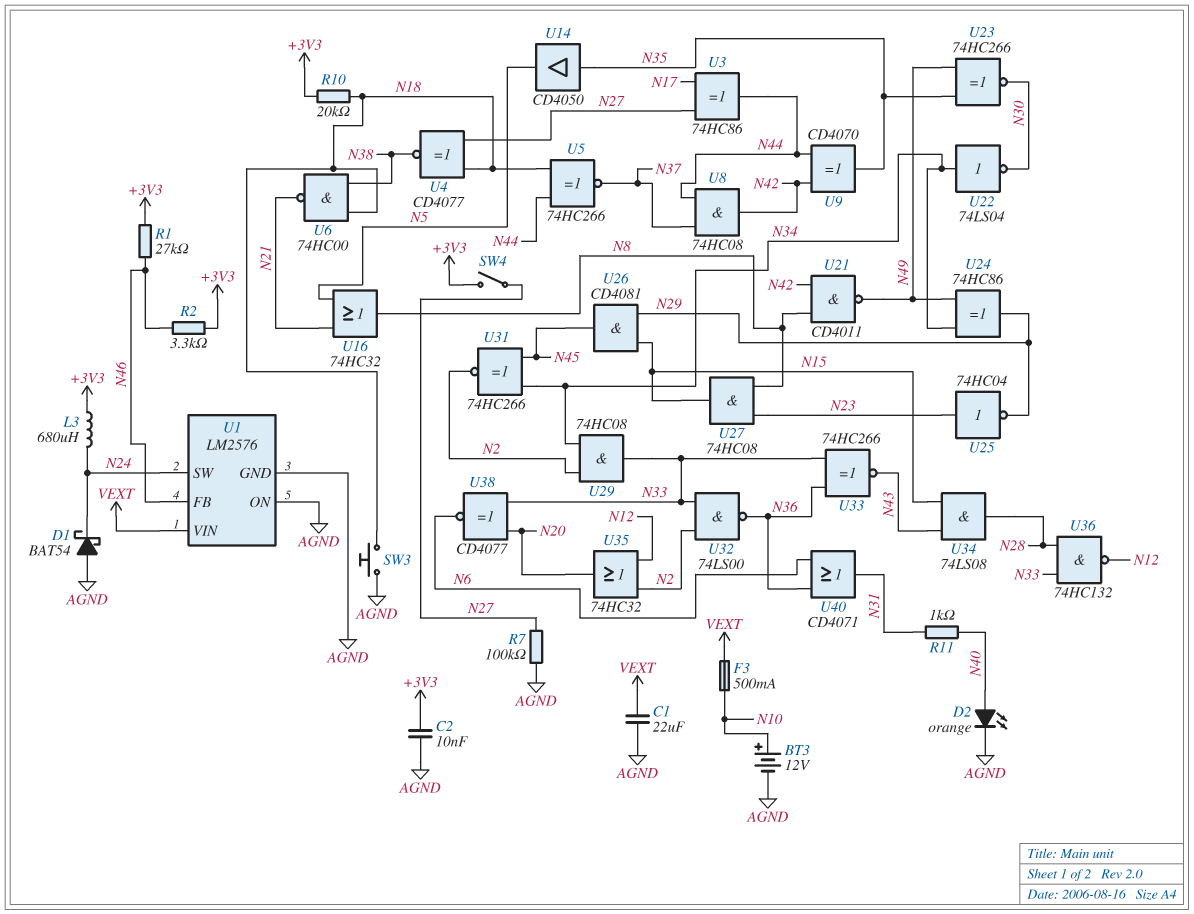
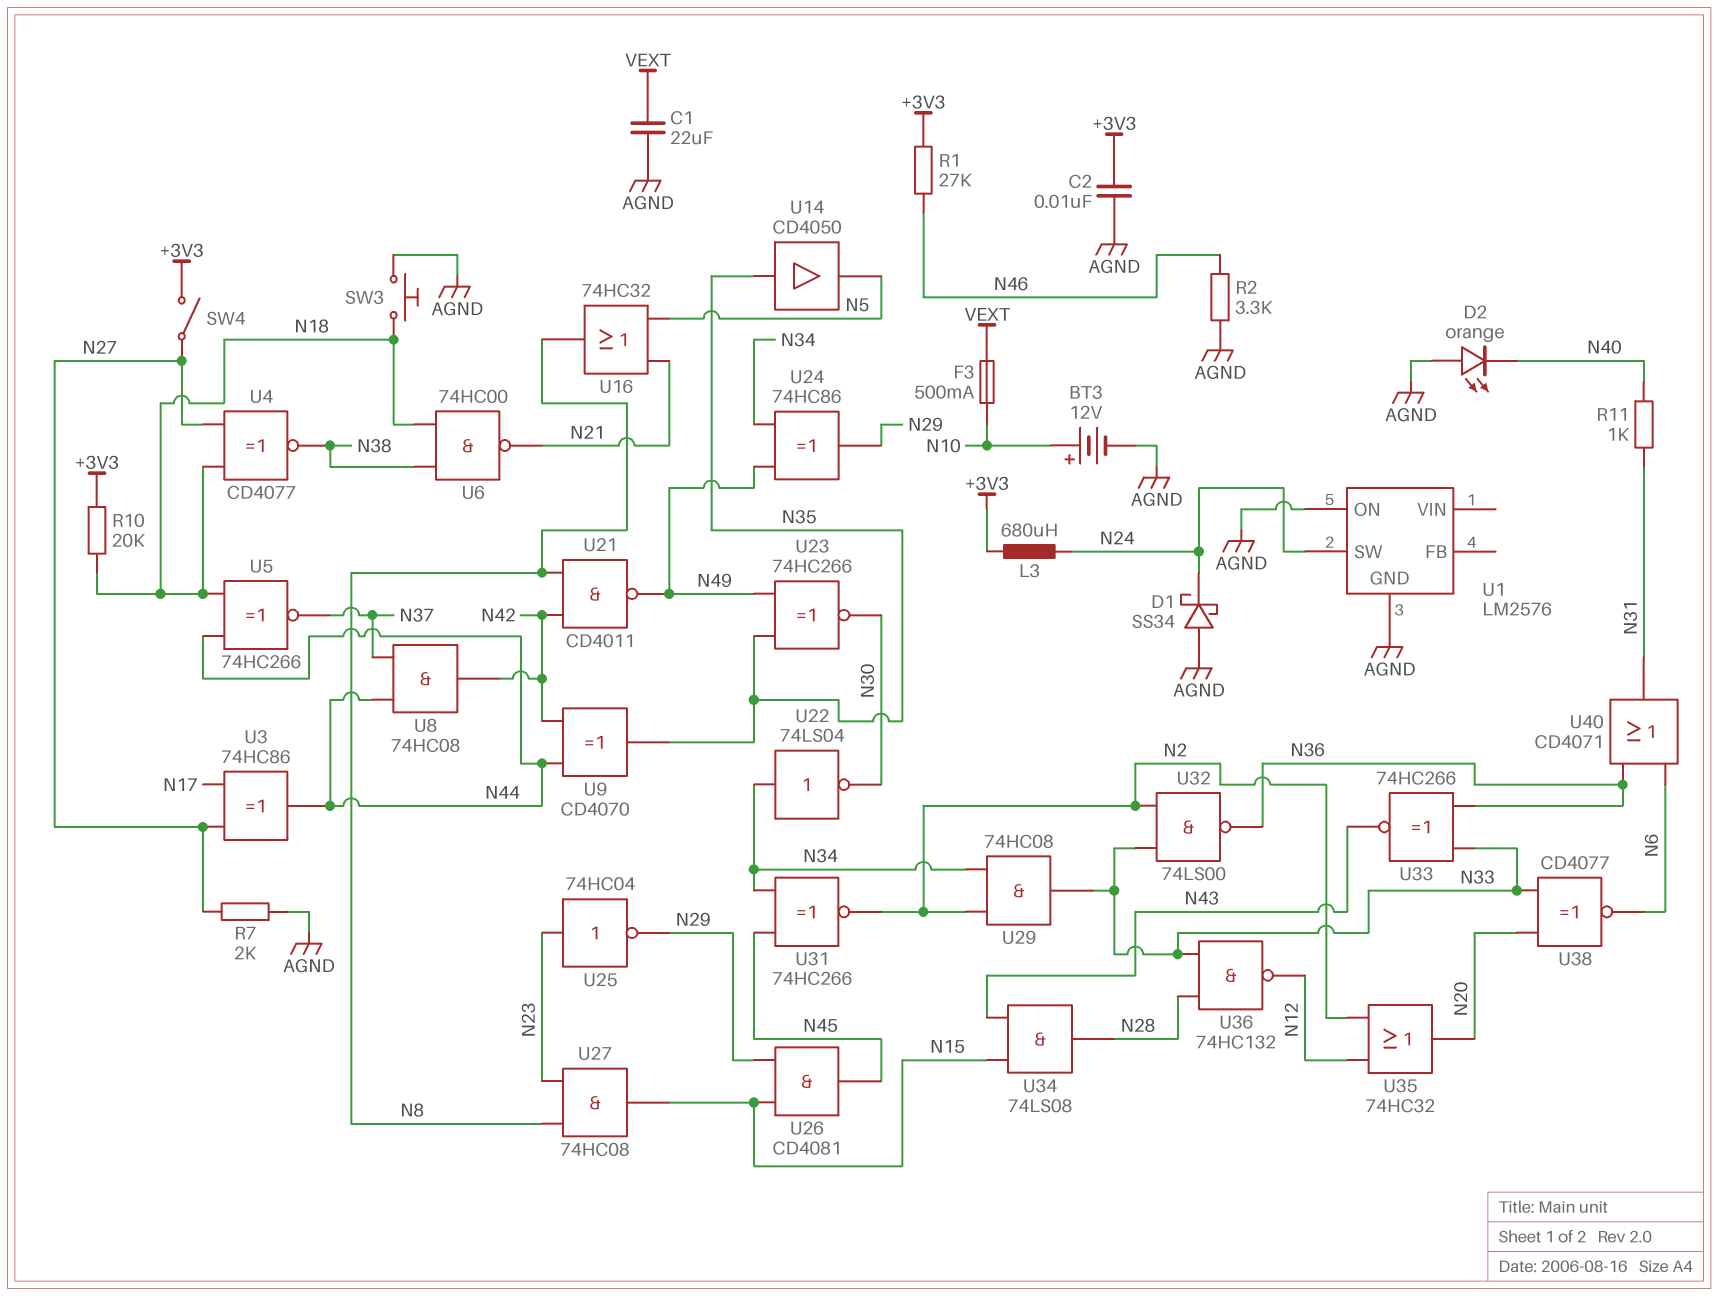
D1: schottky BAT54 (A AGND, K N24) -> schottky SS34 (A AGND, K N24)
D2: LED orange (A N40, K AGND) -> LED orange (A AGND, K N40)
R2: 3.3k (+3V3, N46) -> 3.3k (AGND, N46)
R7: 100k (AGND, N27) -> 2k (AGND, N27)
U1 pin FB: N46 -> none
U1 pin VIN: VEXT -> none

